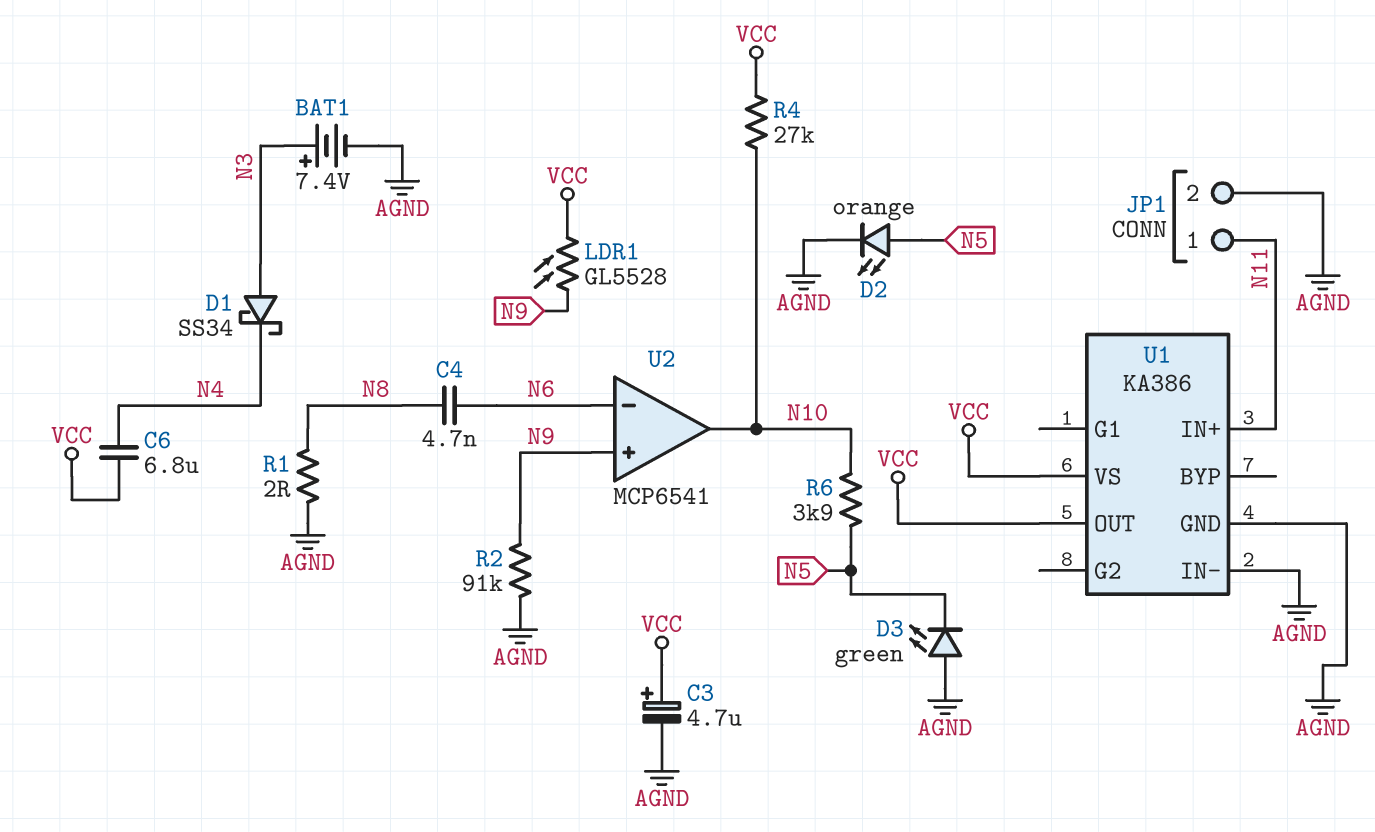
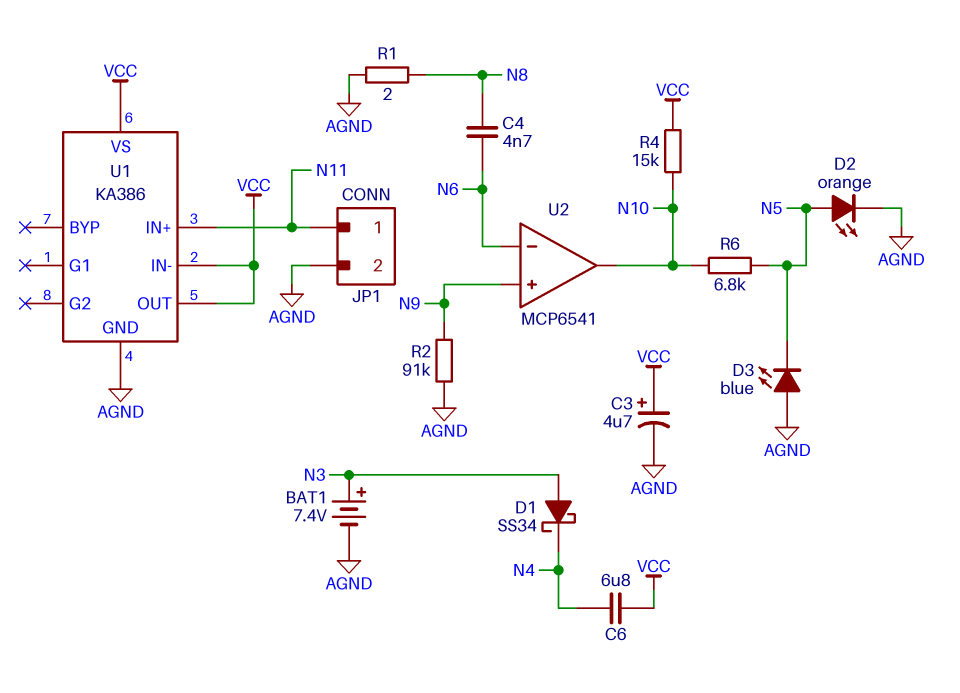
D3: LED green (A AGND, K N5) -> LED blue (A AGND, K N5)
LDR1: GL5528 (N9, VCC) -> none
R4: 27k (N10, VCC) -> 15k (N10, VCC)
R6: 3.9k (N5, N10) -> 6.8k (N5, N10)
U1 pin IN-: AGND -> VCC

